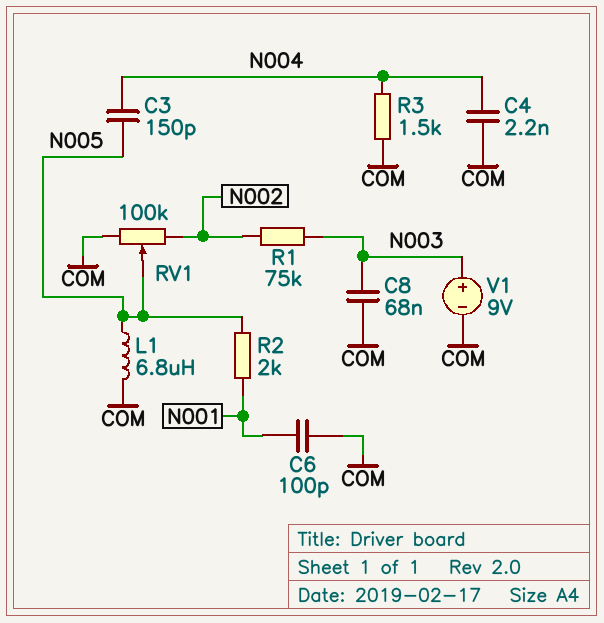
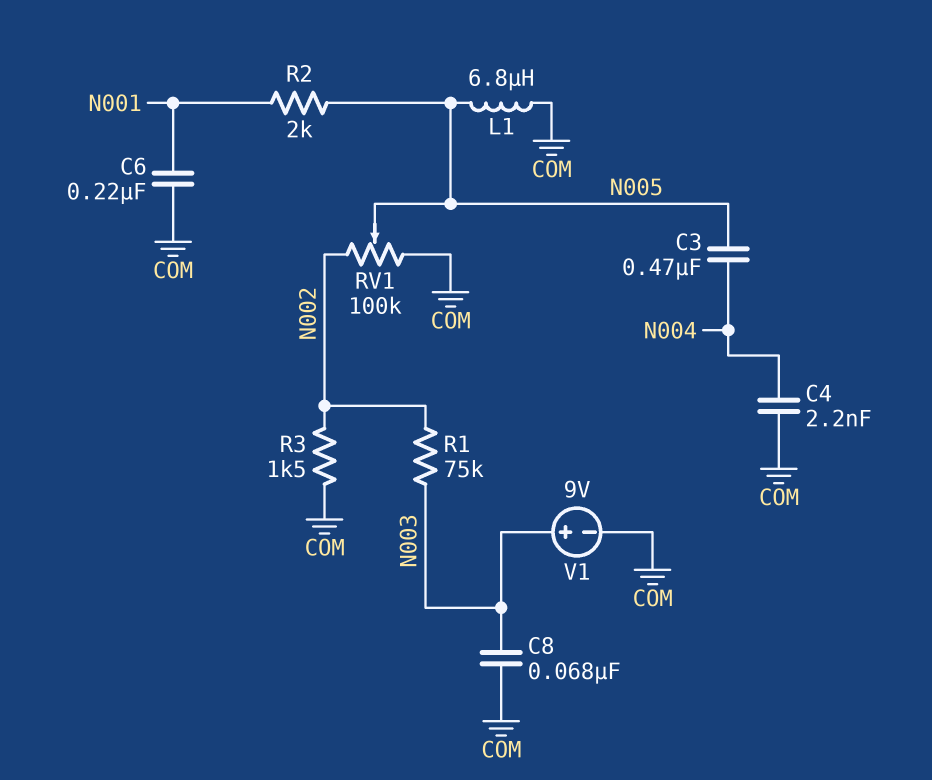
C3: 150pF (N004, N005) -> 470nF (N004, N005)
C6: 100pF (COM, N001) -> 220nF (COM, N001)
R3: 1.5k (COM, N004) -> 1.5k (COM, N002)

